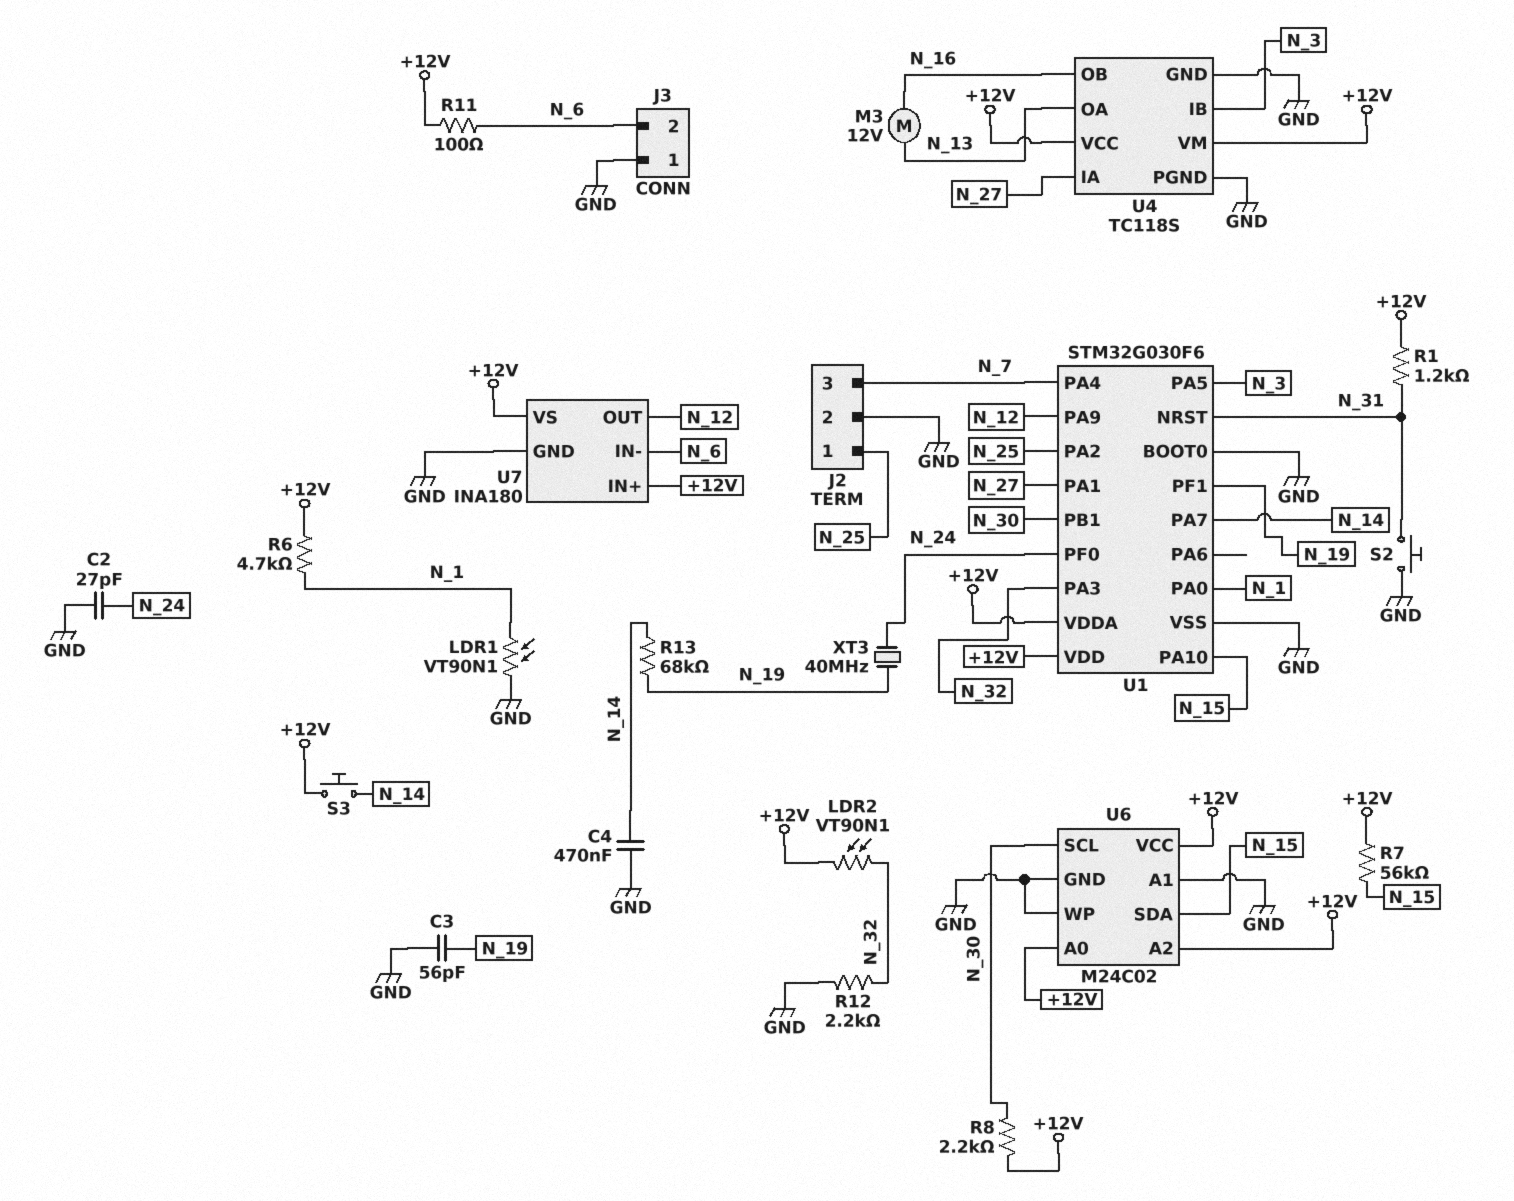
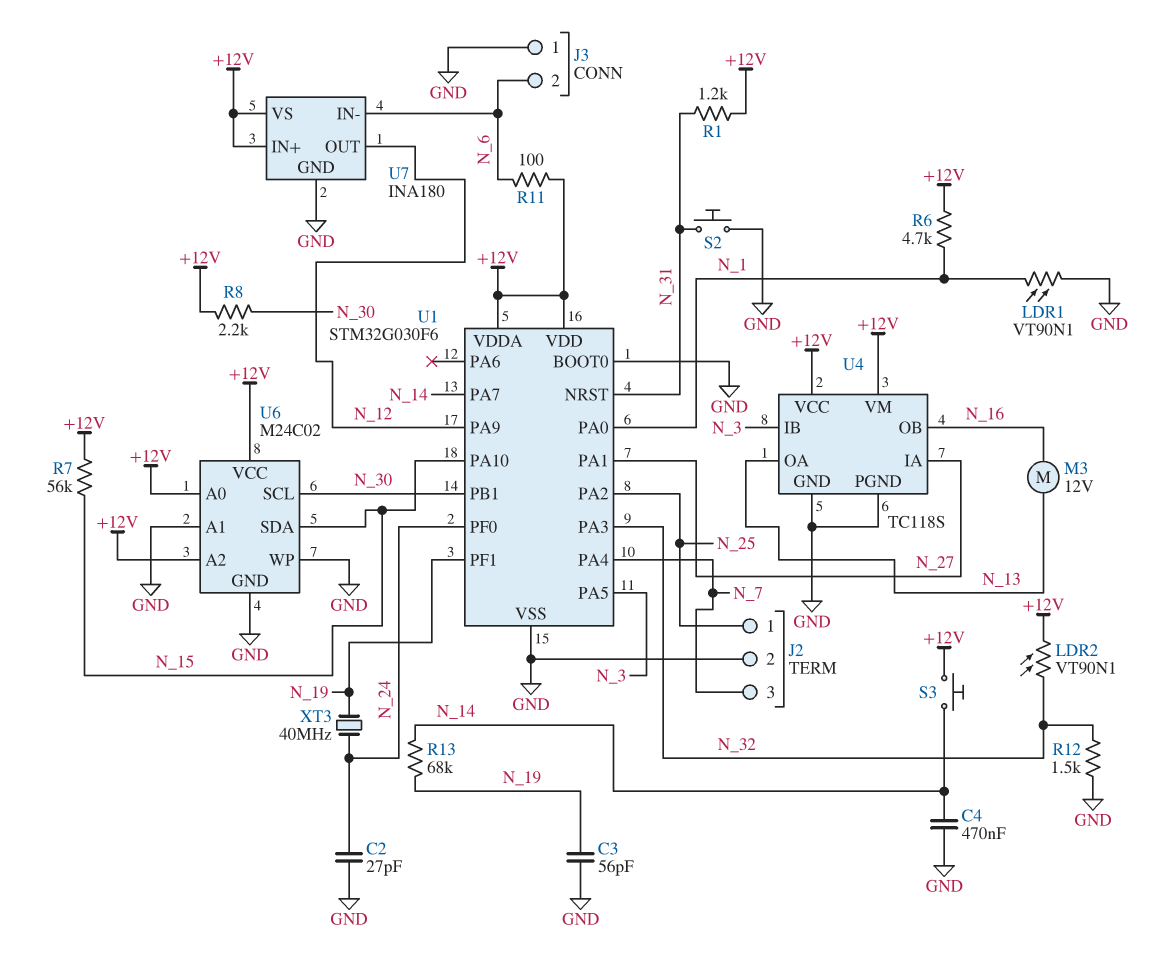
R12: 2.2k (GND, N_32) -> 1.5k (GND, N_32)

